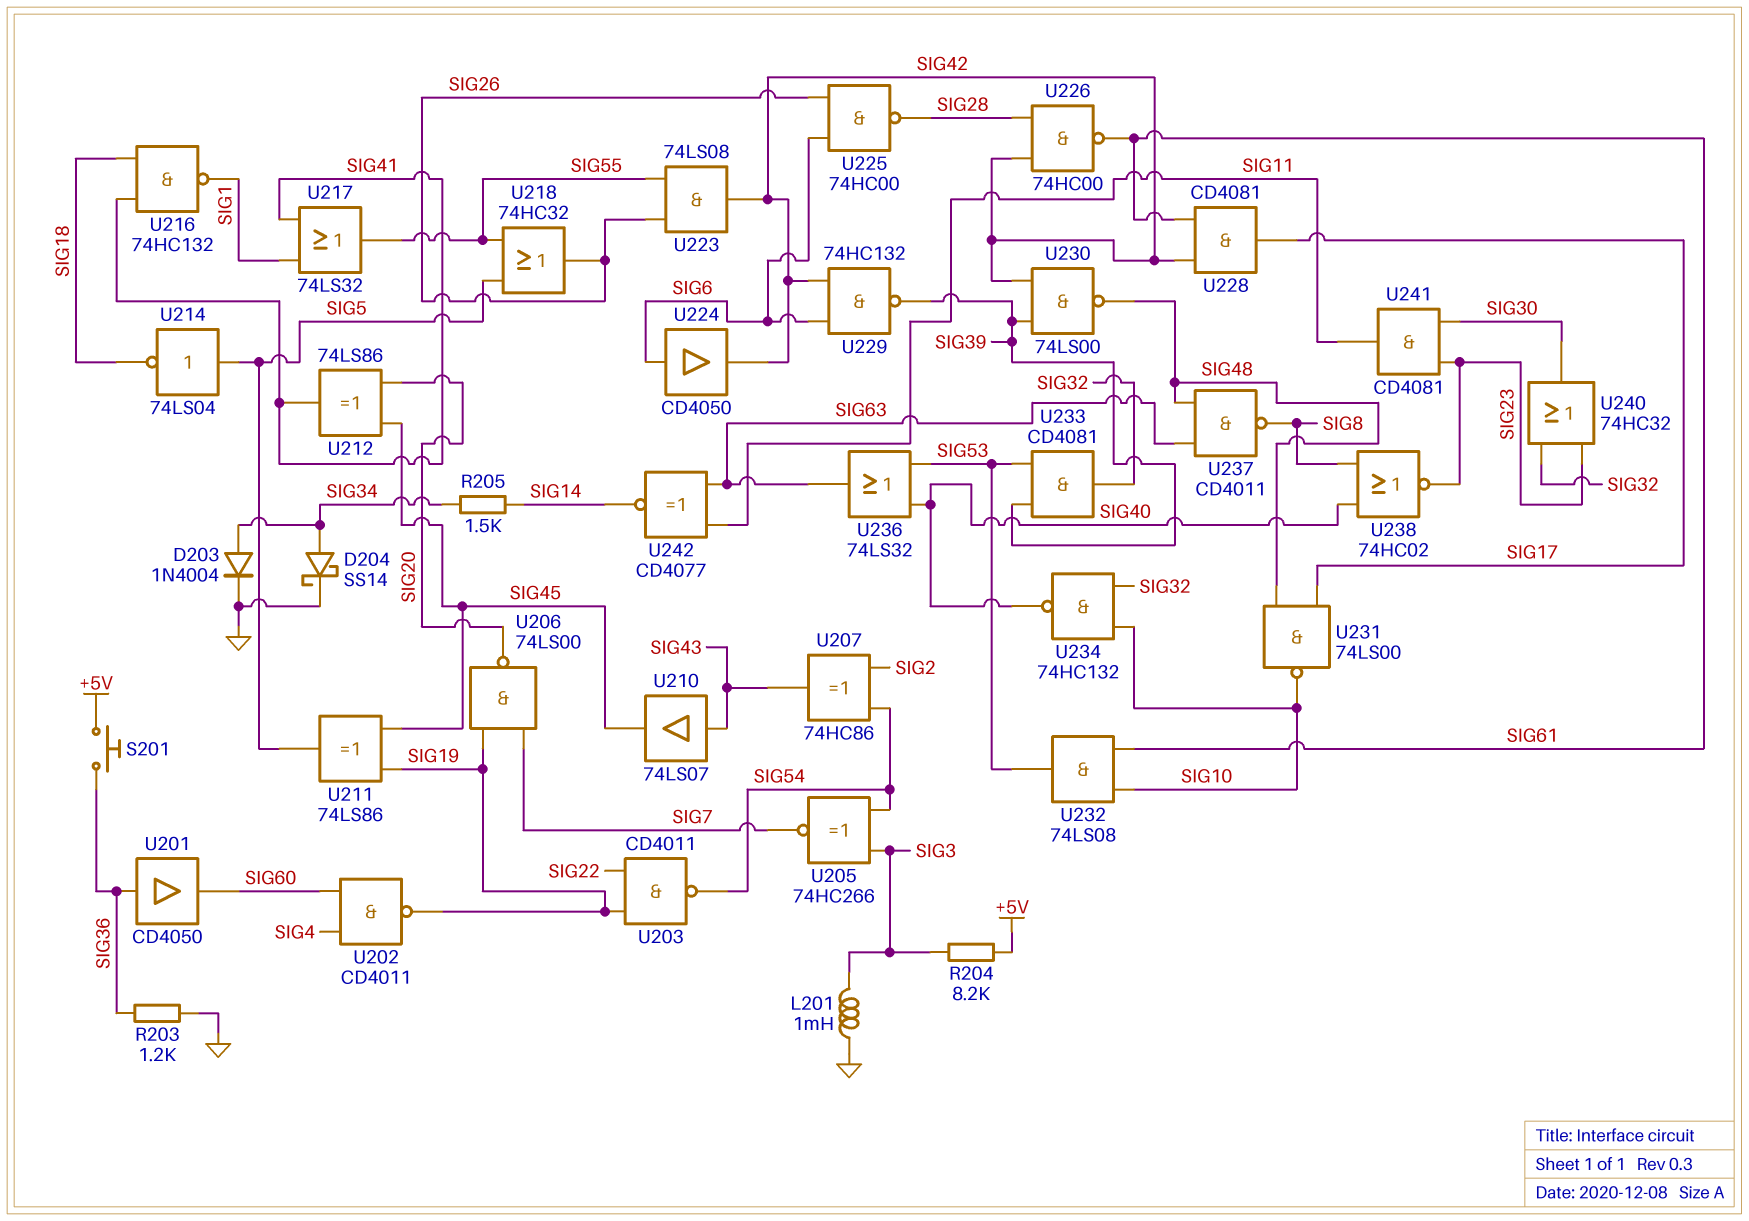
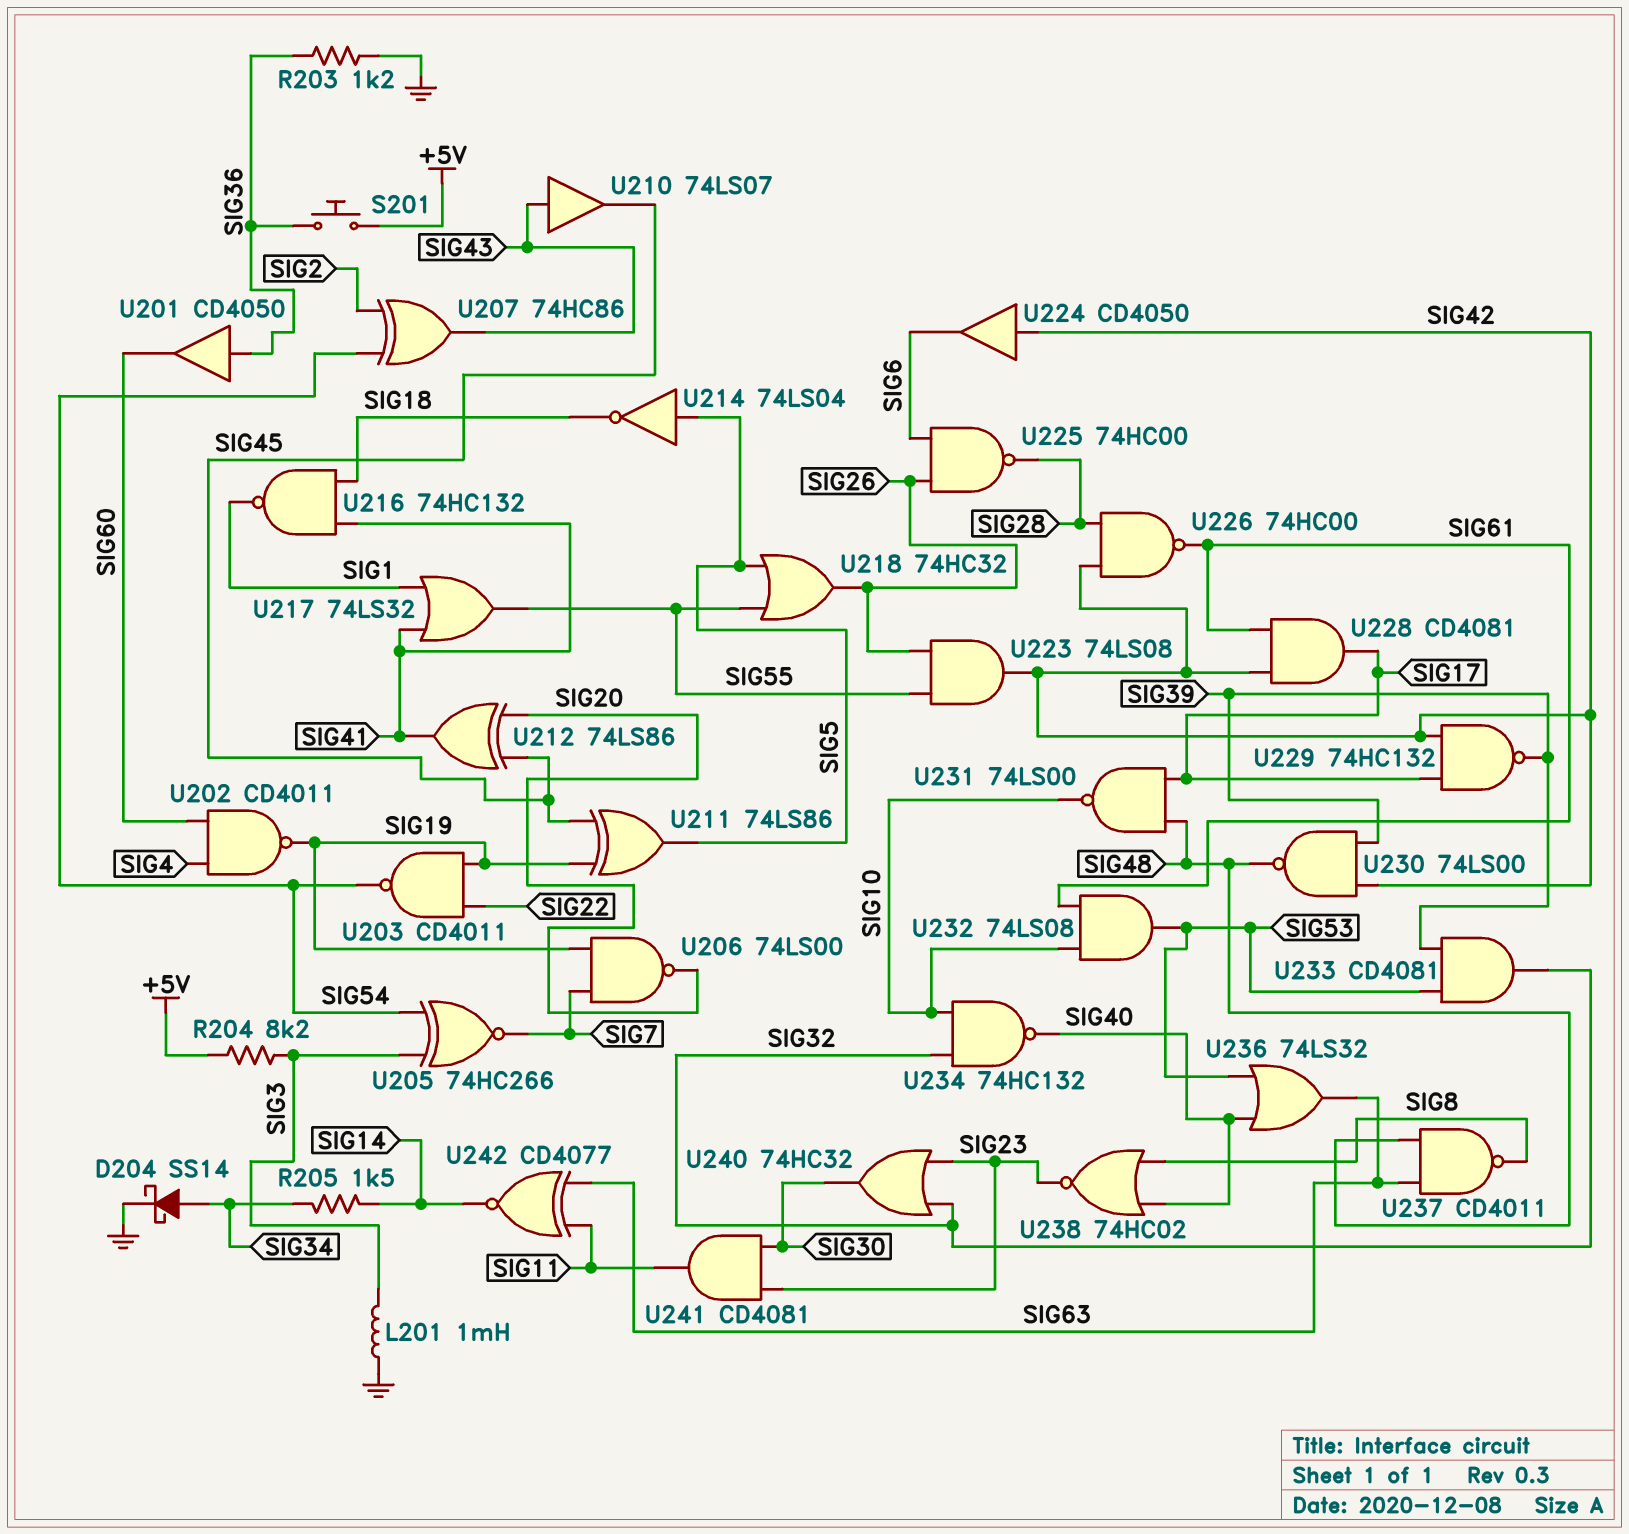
D203: diode 1N4004 (A SIG34, K GND) -> none
U224: buffer CD4050 (in SIG6, out SIG42) -> buffer CD4050 (in SIG42, out SIG6)
U229: NAND 74HC132 (in SIG6, in SIG42, out SIG39) -> NAND 74HC132 (in SIG17, in SIG42, out SIG39)

